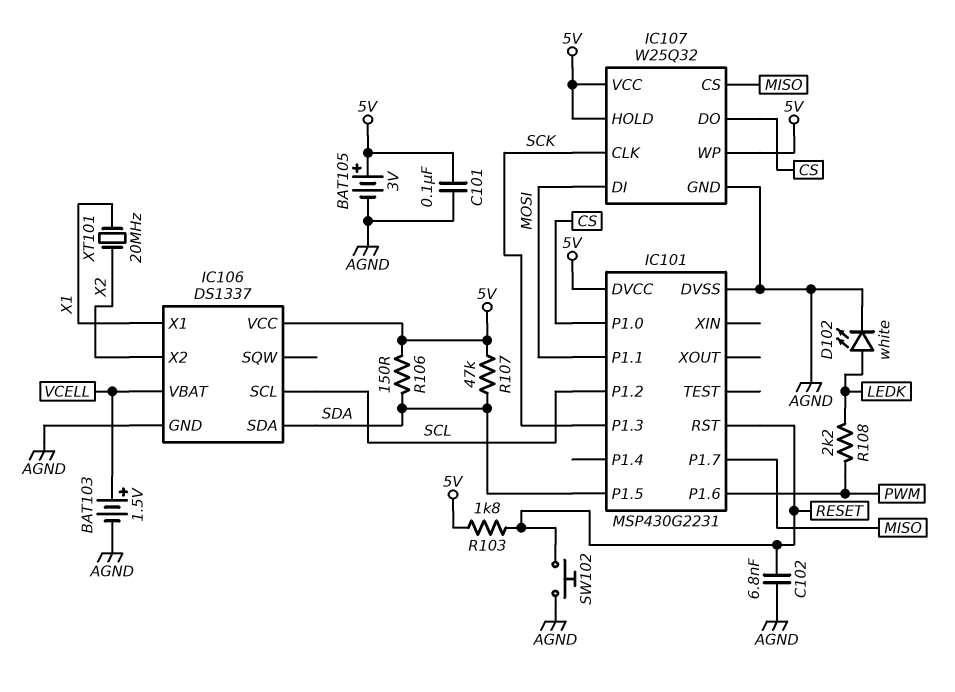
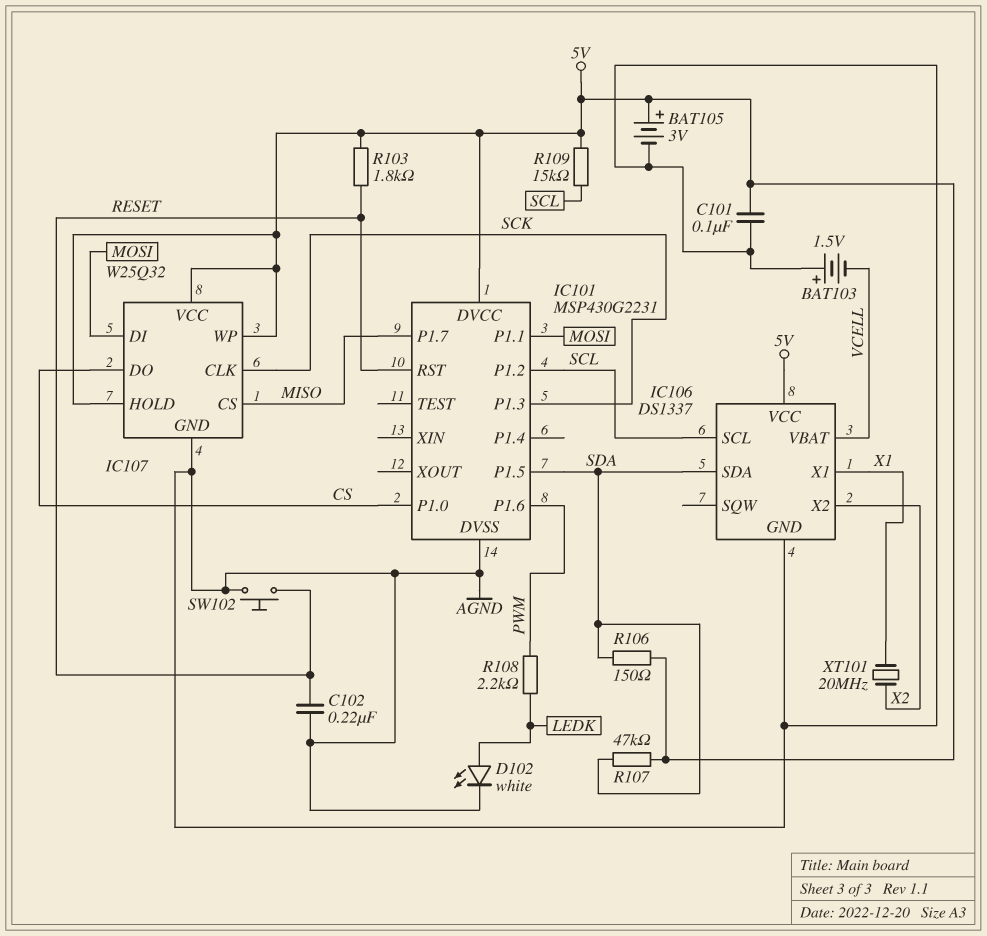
BAT103: 1.5V (plus VCELL, minus AGND) -> 1.5V (plus AGND, minus VCELL)
C102: 6.8nF (AGND, RESET) -> 220nF (AGND, RESET)
R109: none -> 15k (5V, SCL)

